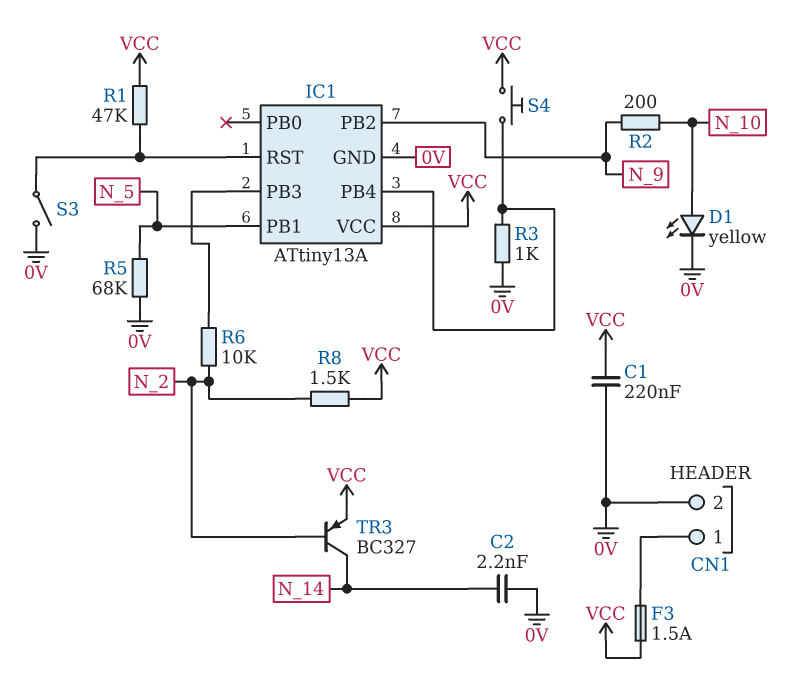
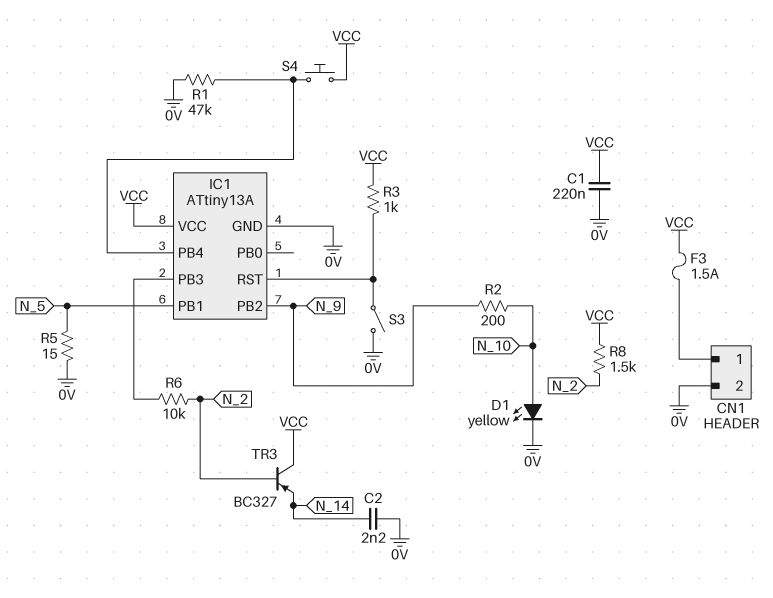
R1: 47k (IC1/RST, VCC) -> 47k (0V, IC1/PB4)
R3: 1k (0V, IC1/PB4) -> 1k (IC1/RST, VCC)
R5: 68k (0V, N_5) -> 15 (0V, N_5)
TR3: PNP BC327 (B N_2, C N_14, E VCC) -> PNP BC327 (B N_2, C VCC, E N_14)

